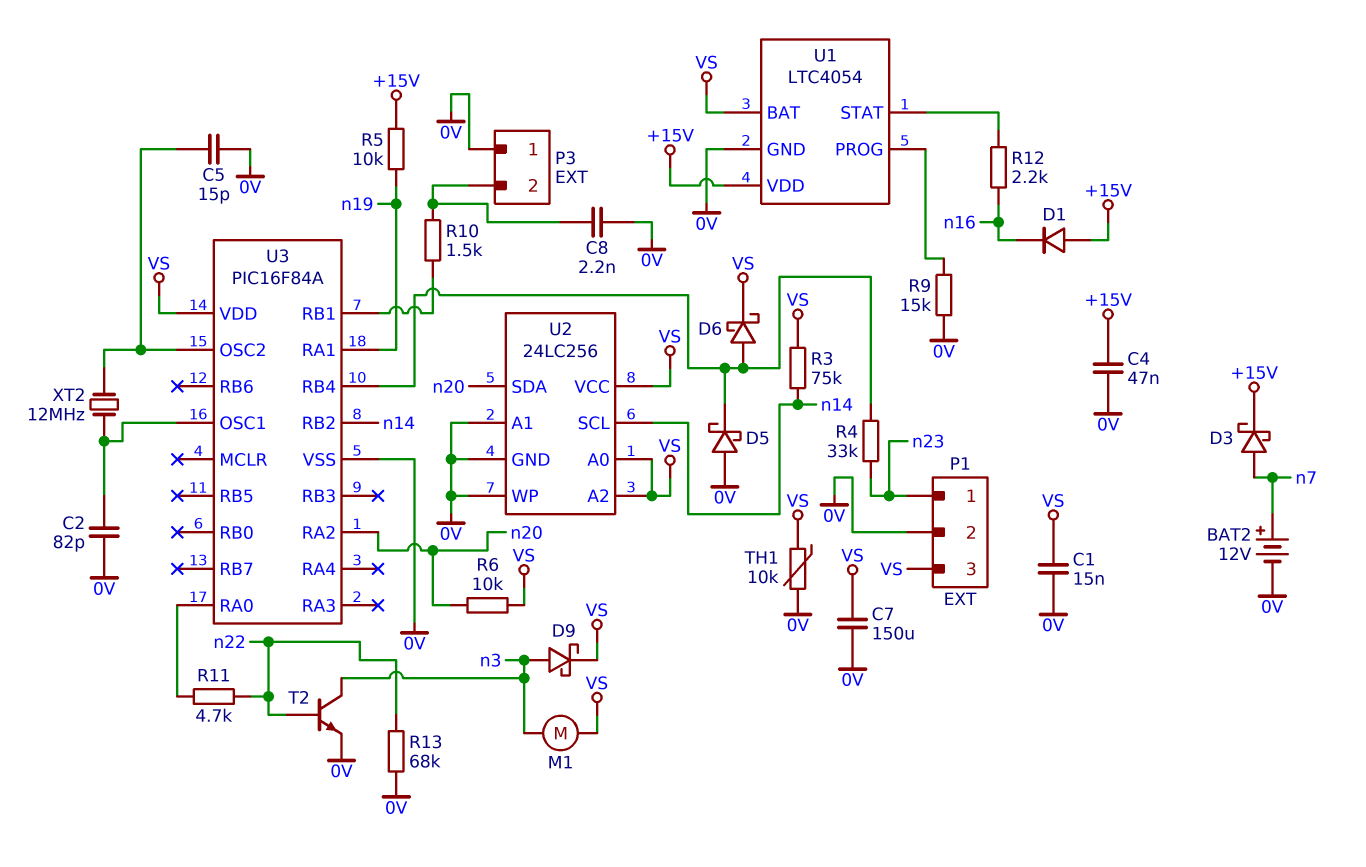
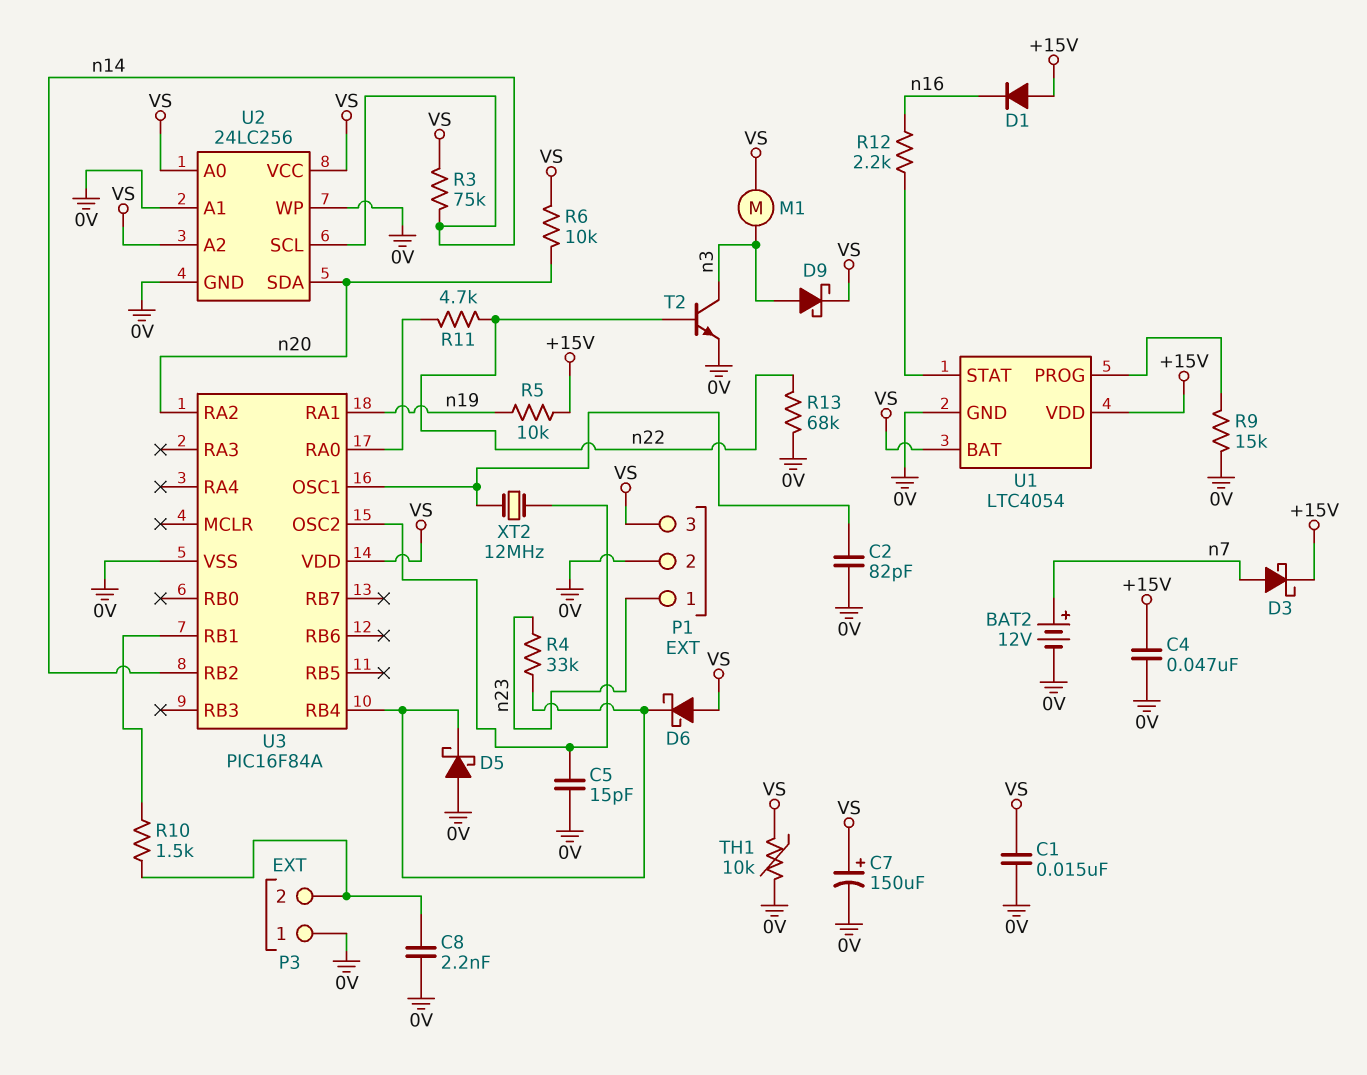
C7: 150uF (0V, VS) -> 150uF (plus VS, minus 0V)
D6: schottky (A U3/RB4, K VS) -> schottky (A VS, K U3/RB4)

